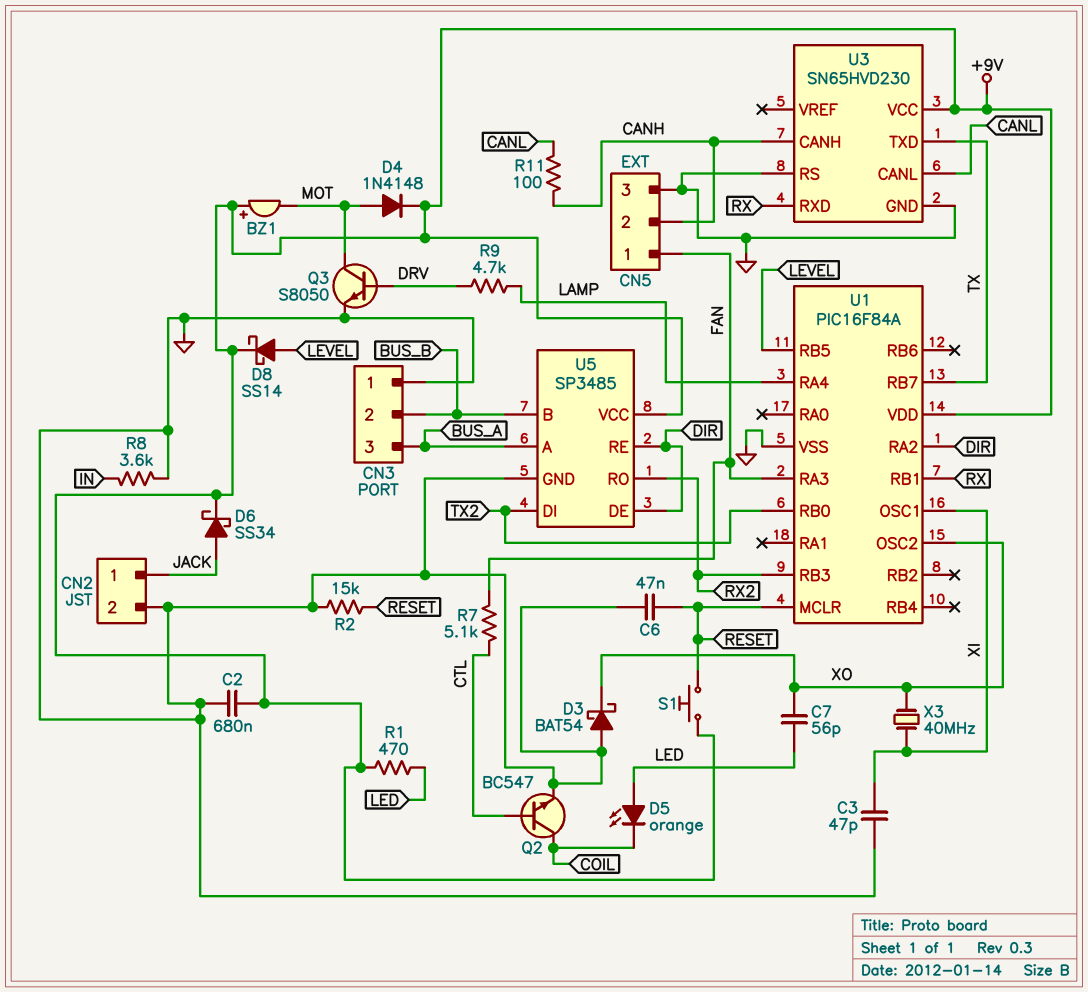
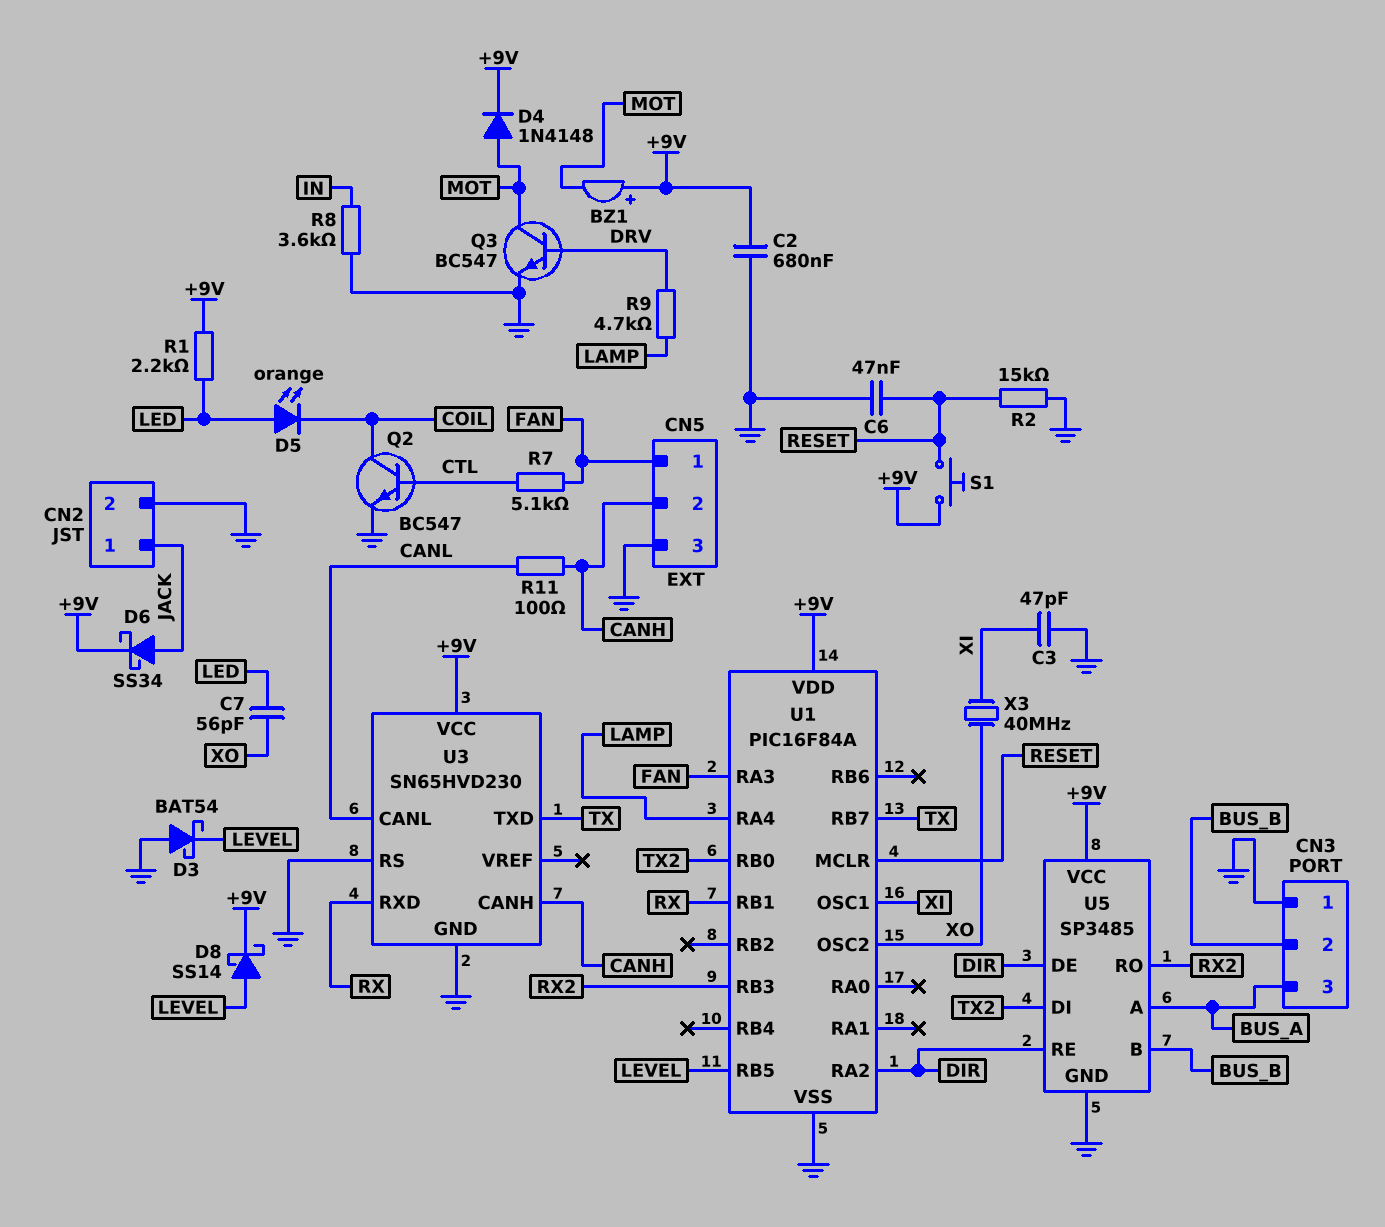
D3: schottky BAT54 (A GND, K XO) -> schottky BAT54 (A GND, K LEVEL)
Q3: NPN S8050 (B DRV, C MOT, E GND) -> NPN BC547 (B DRV, C MOT, E GND)
R1: 470 (+9V, LED) -> 2.2k (+9V, LED)

